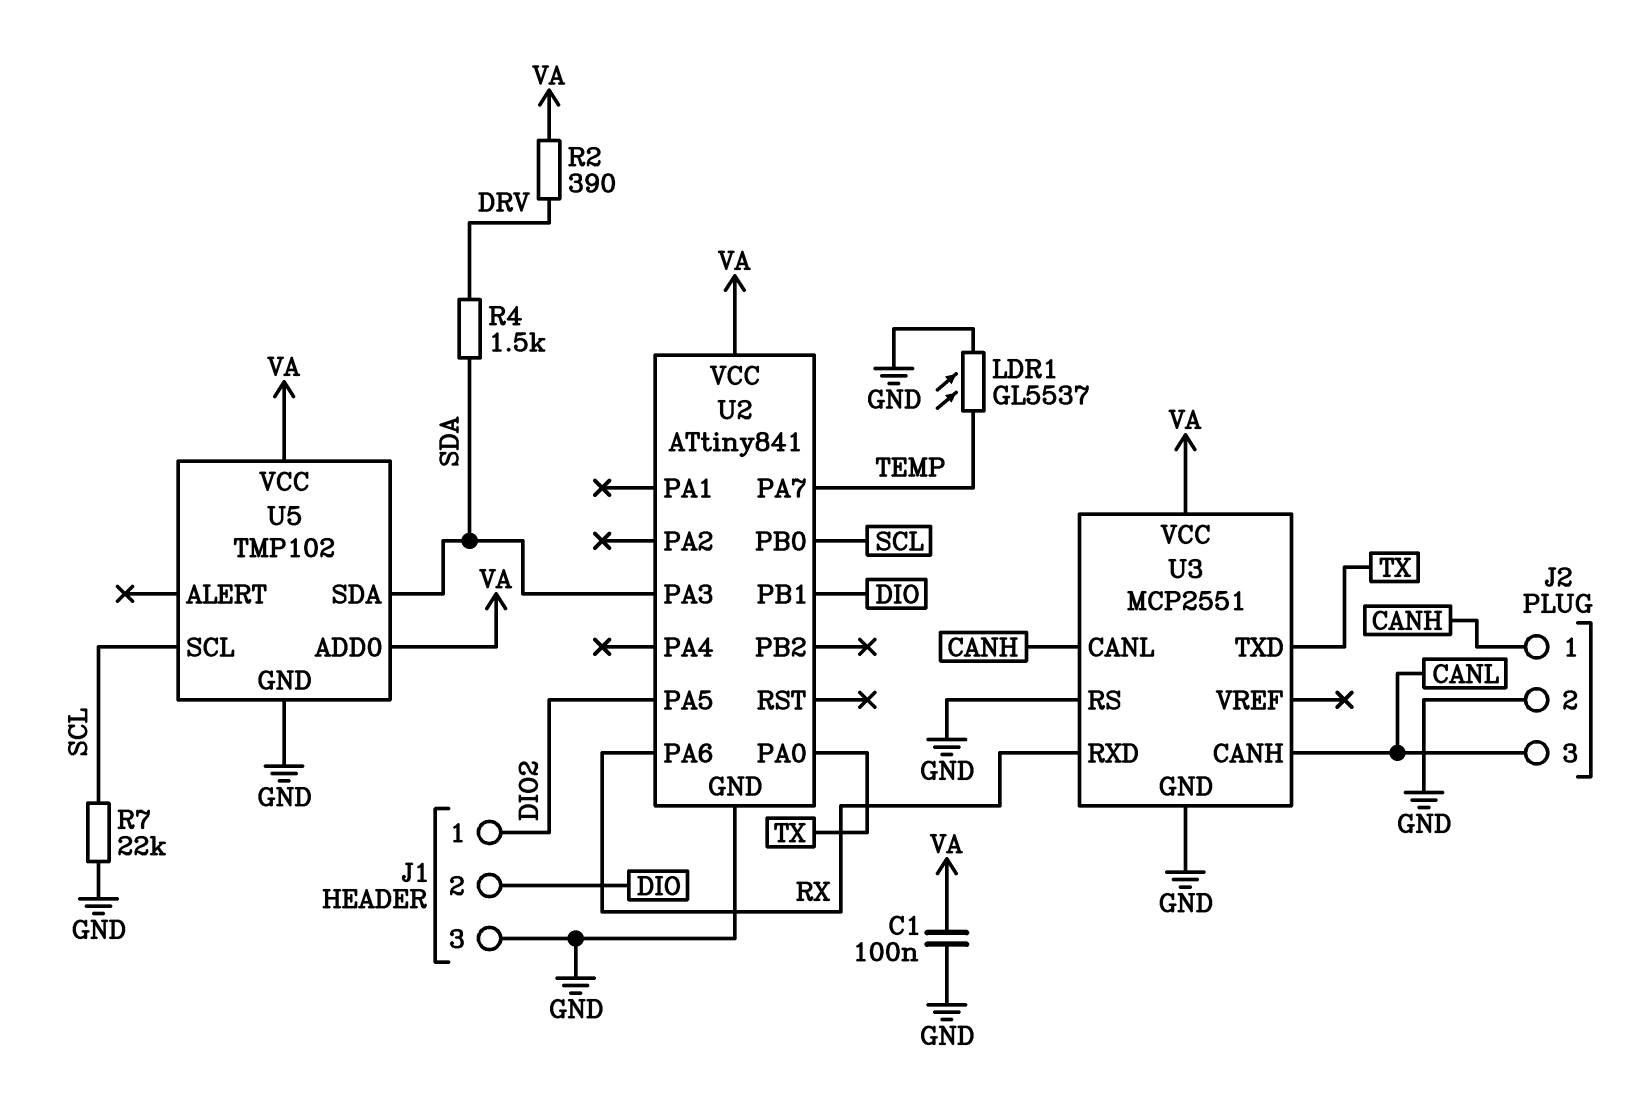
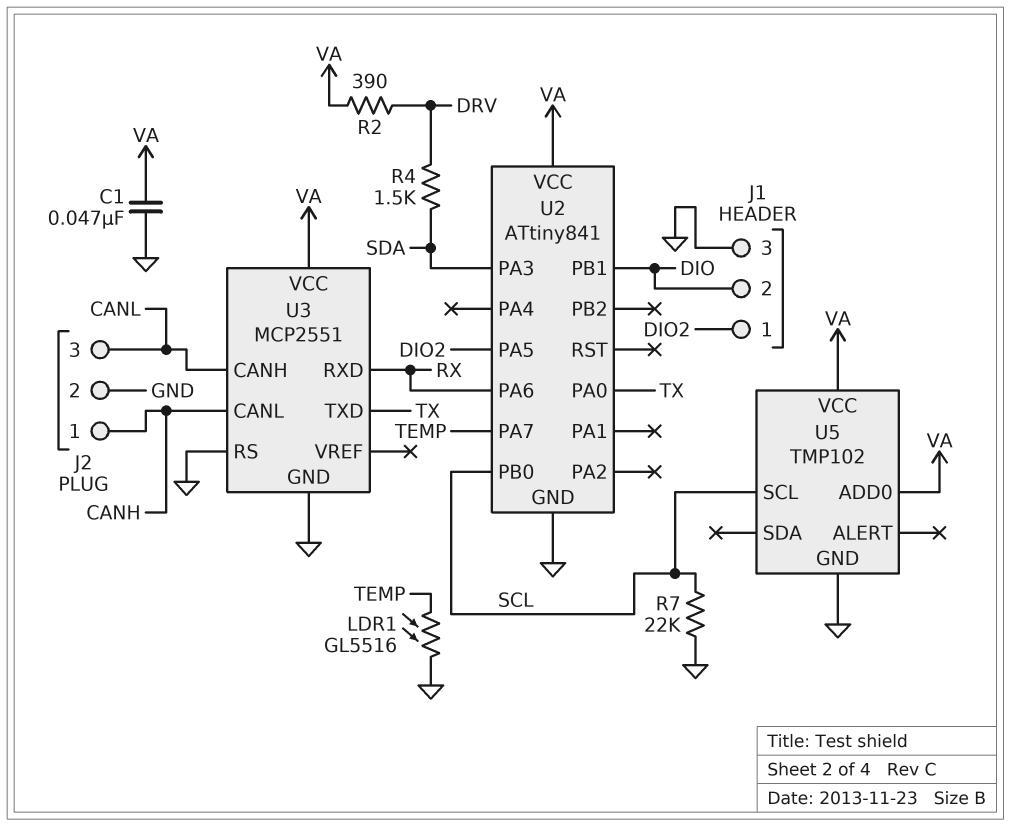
C1: 100nF (GND, VA) -> 47nF (GND, VA)
LDR1: GL5537 (GND, TEMP) -> GL5516 (GND, TEMP)
U5 pin SDA: SDA -> none

